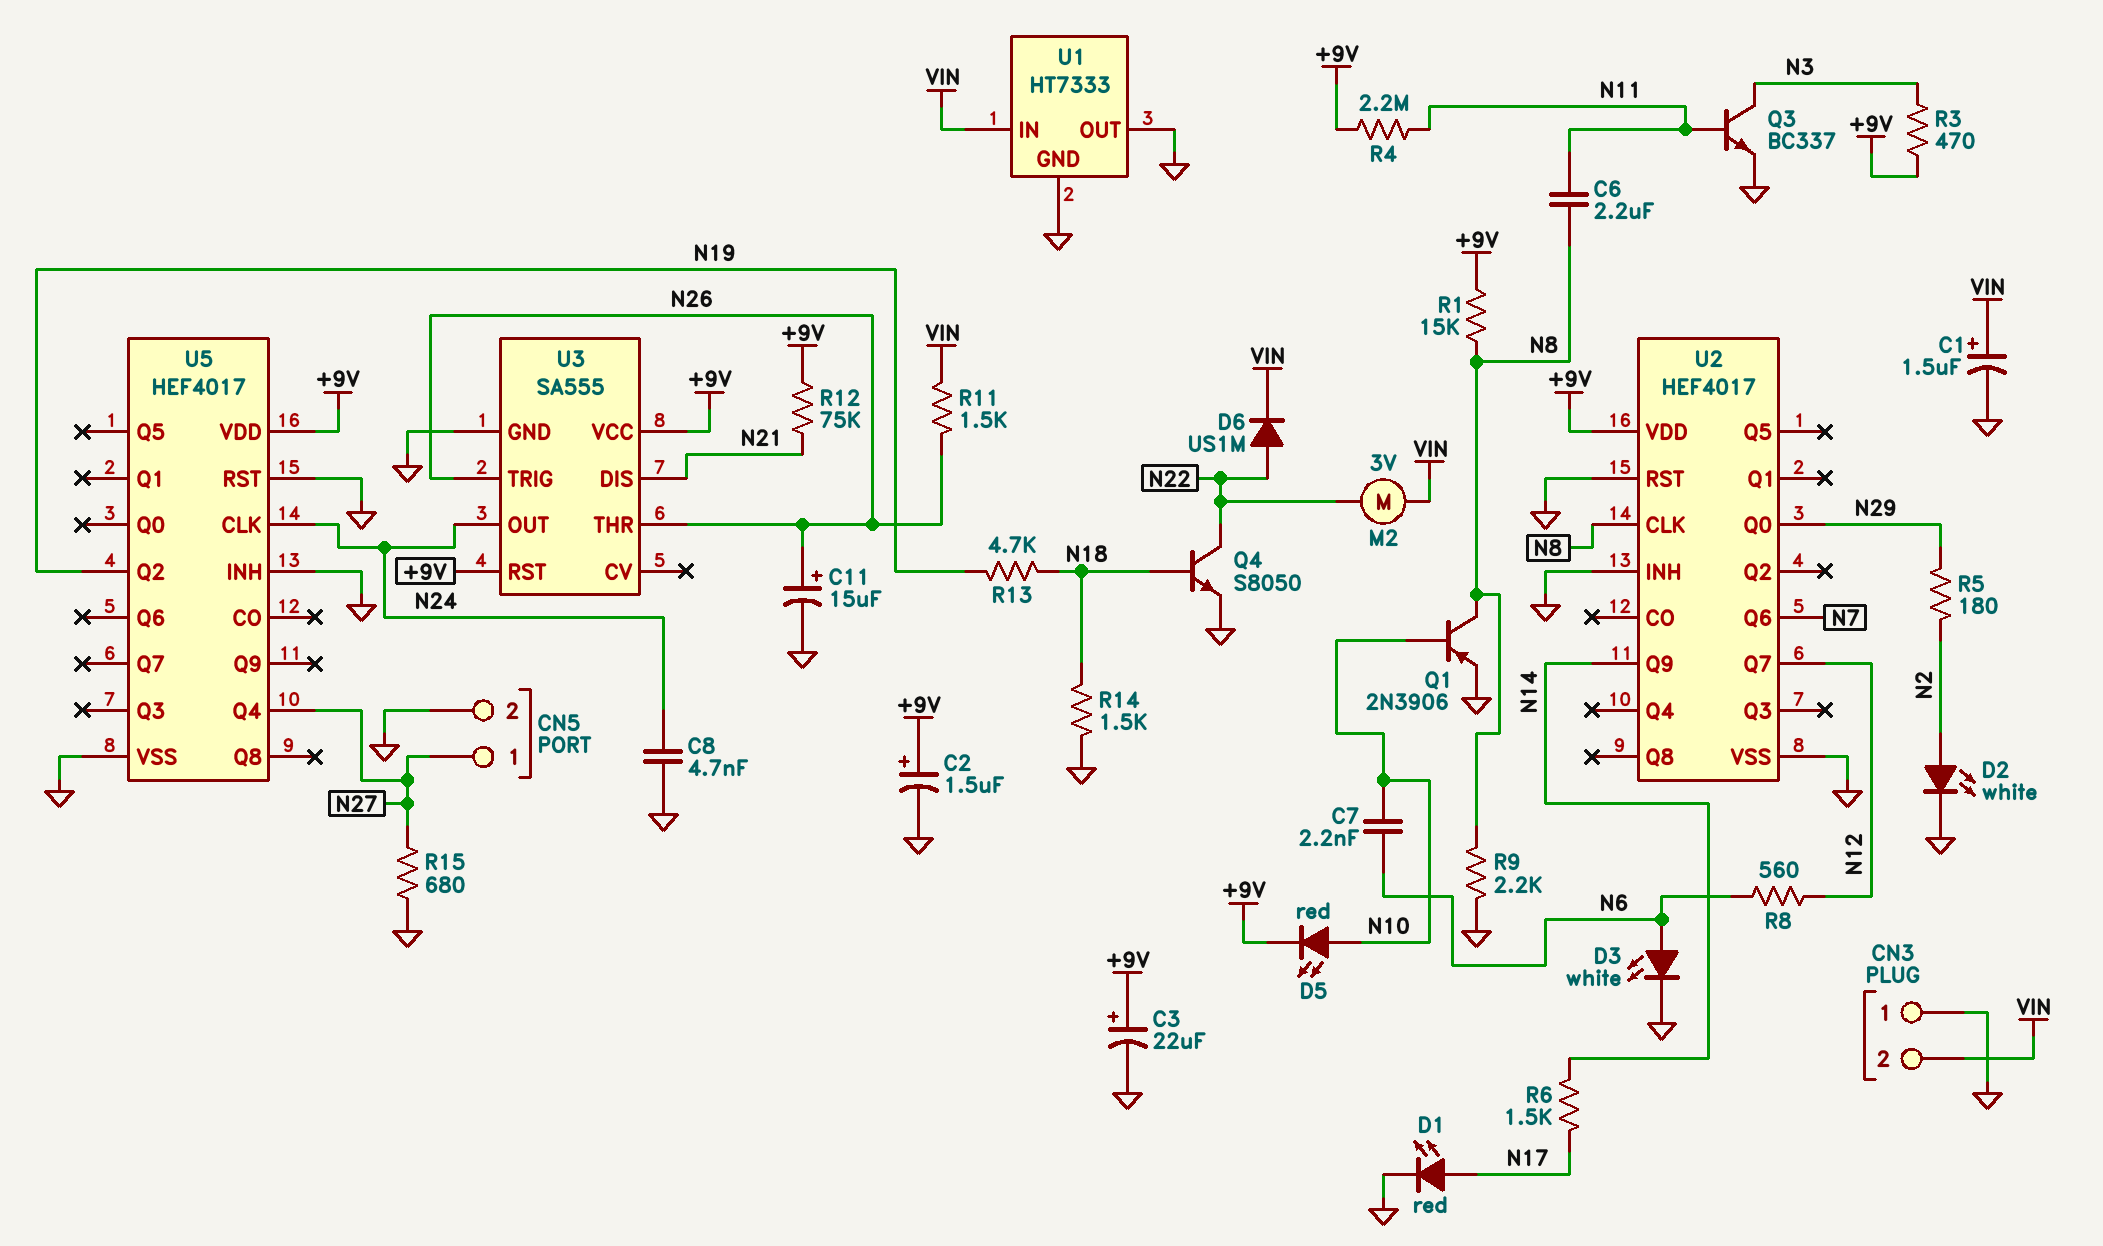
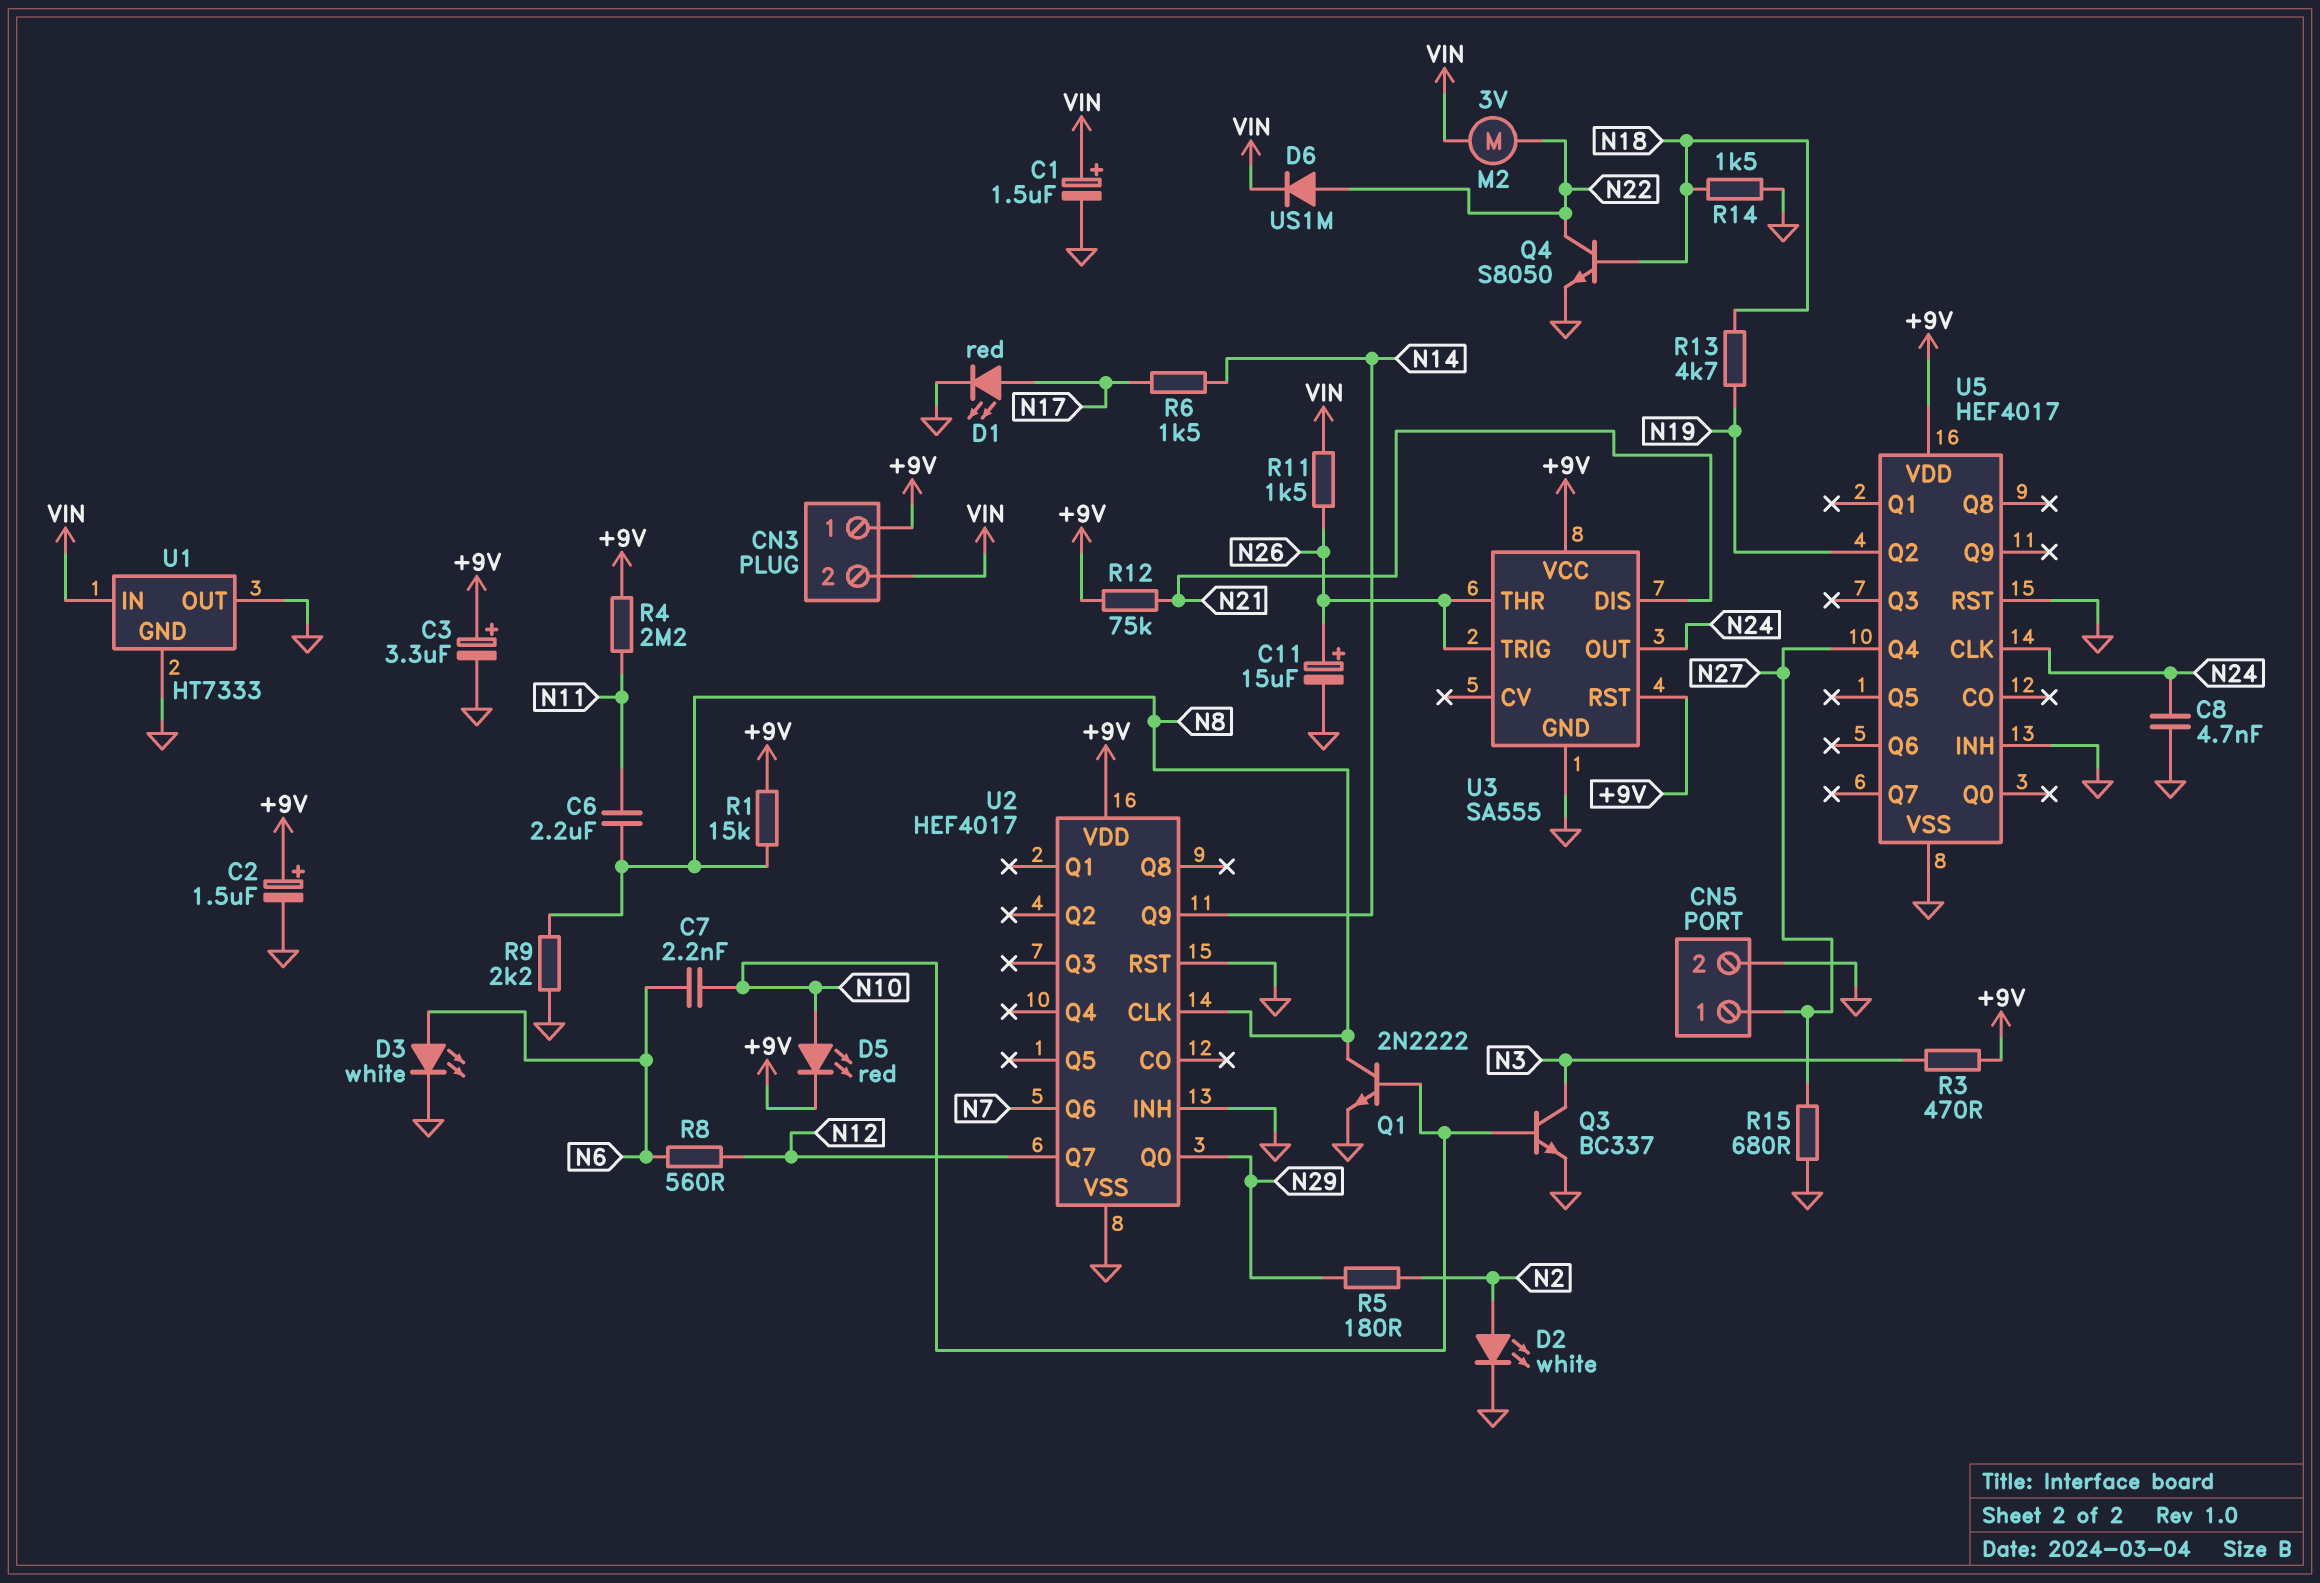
C3: 22uF (plus +9V, minus GND) -> 3.3uF (plus +9V, minus GND)
CN3 pin 1: GND -> +9V
Q1: PNP 2N3906 (B N10, C N8, E GND) -> NPN 2N2222 (B N10, C N8, E GND)
Q3: NPN BC337 (B N11, C N3, E GND) -> NPN BC337 (B N10, C N3, E GND)

